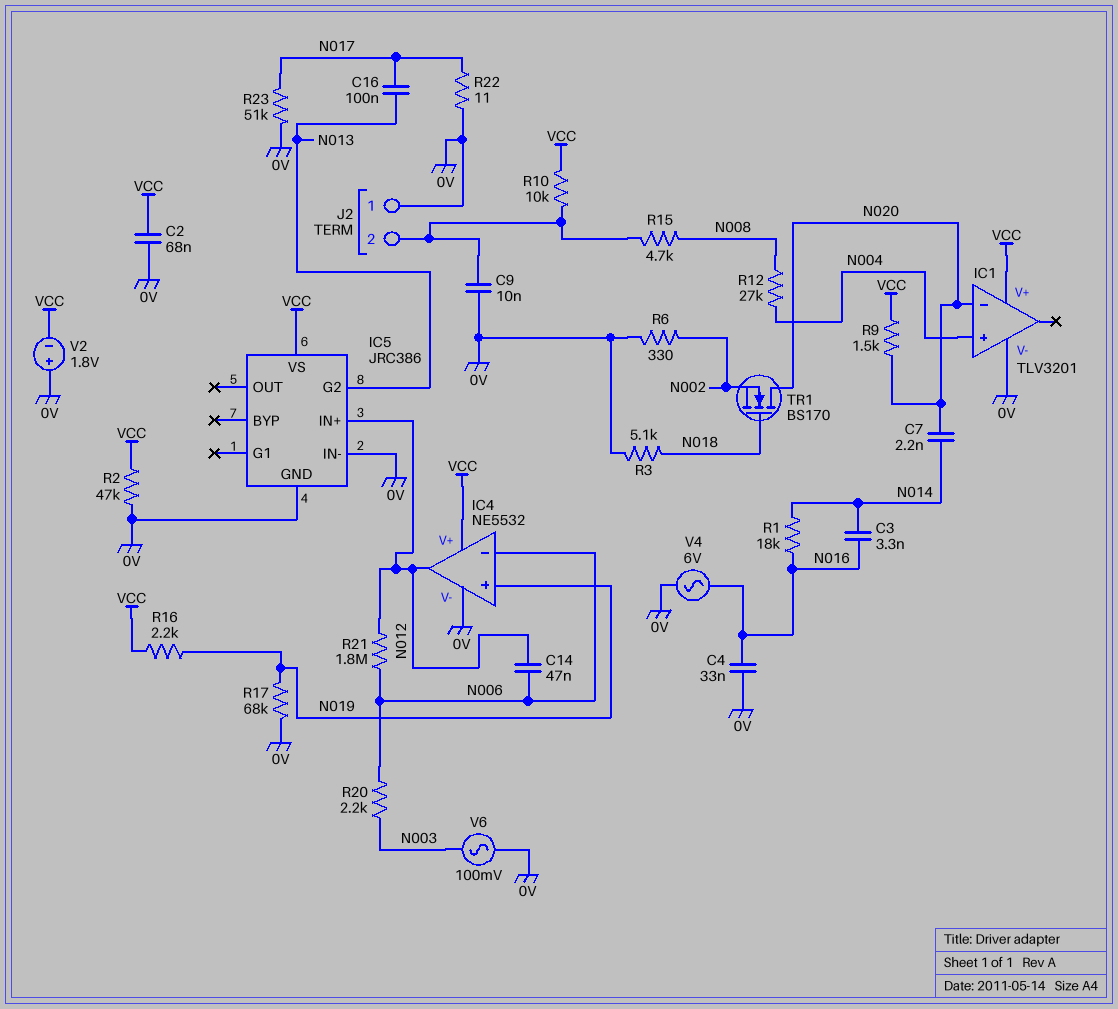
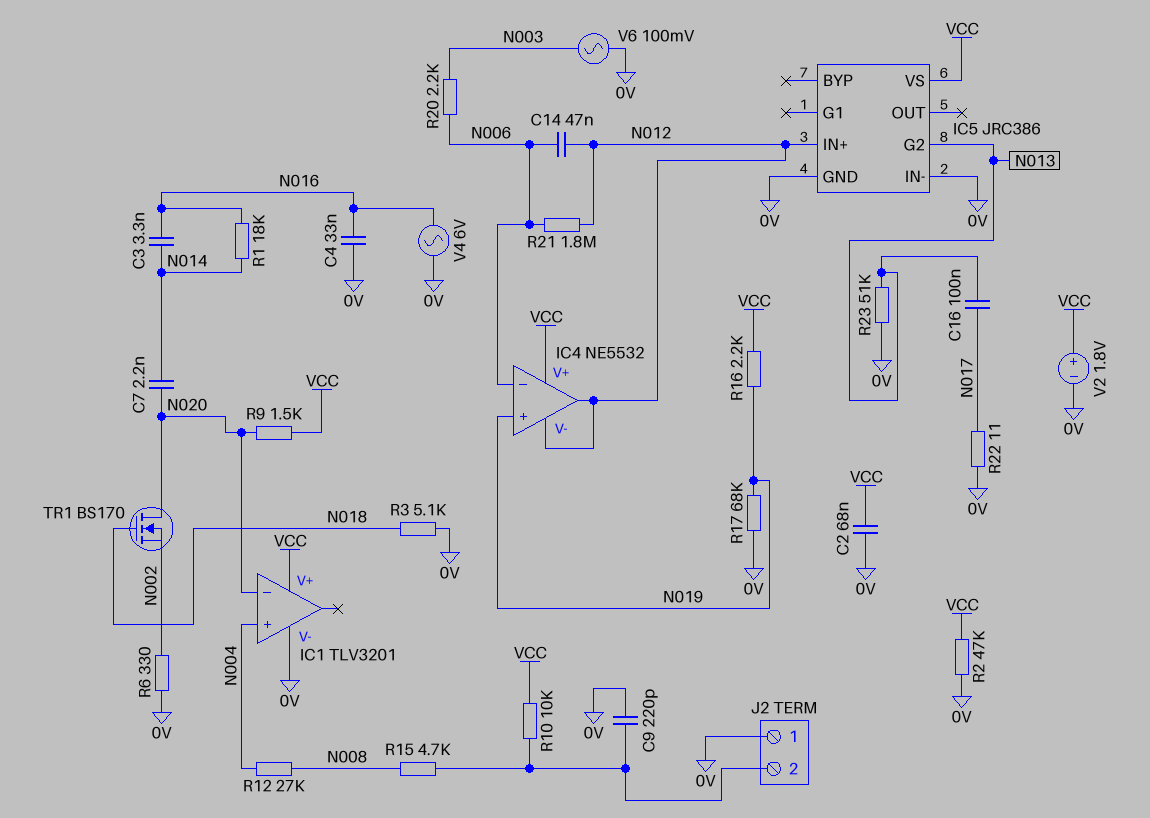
C9: 10nF (0V, J2/2) -> 220pF (0V, J2/2)
IC4 pin V-: 0V -> N012
R23: 51k (0V, N017) -> 51k (0V, N013)
V2: 1.8V (plus 0V, minus VCC) -> 1.8V (plus VCC, minus 0V)

